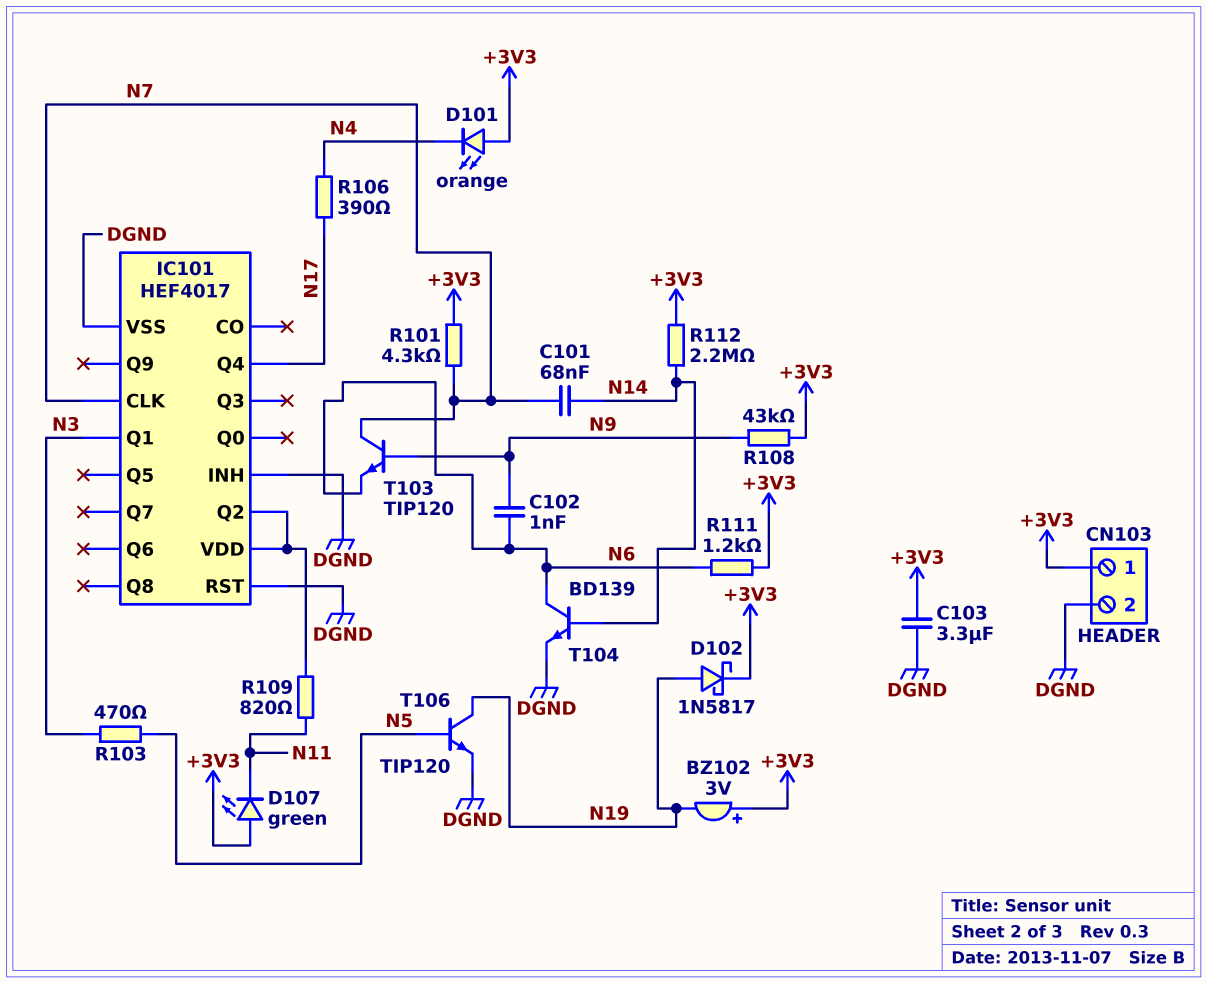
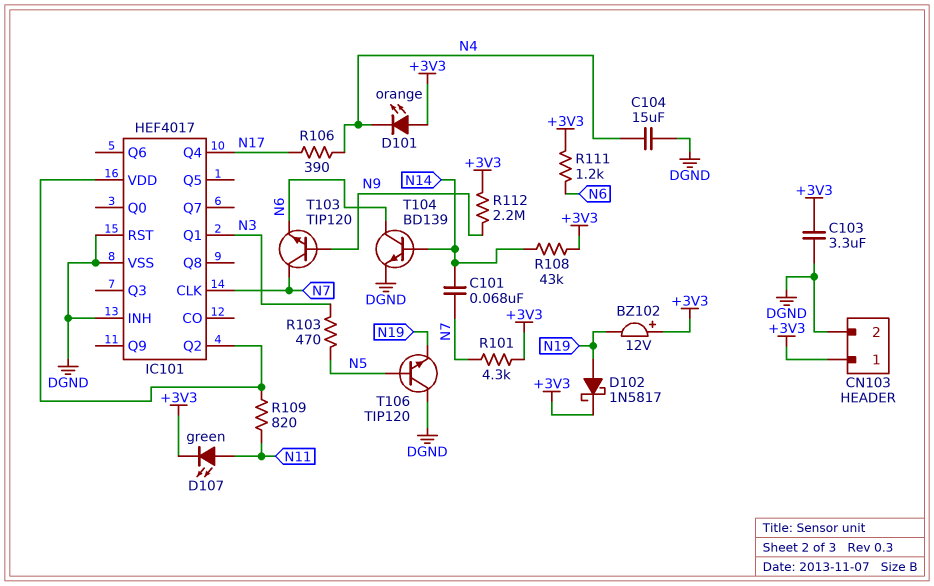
BZ102: buzzer 3V (plus +3V3, minus N19) -> buzzer 12V (plus +3V3, minus N19)
C102: 1nF (N6, N9) -> none
C104: none -> 15uF (DGND, N4)
D107: LED green (A +3V3, K N11) -> LED green (A N11, K +3V3)
R108: 43k (+3V3, N9) -> 43k (+3V3, N14)
R112: 2.2M (+3V3, N14) -> 2.2M (+3V3, N9)
T106: NPN TIP120 (B N5, C N19, E DGND) -> NPN TIP120 (B N5, C DGND, E N19)

